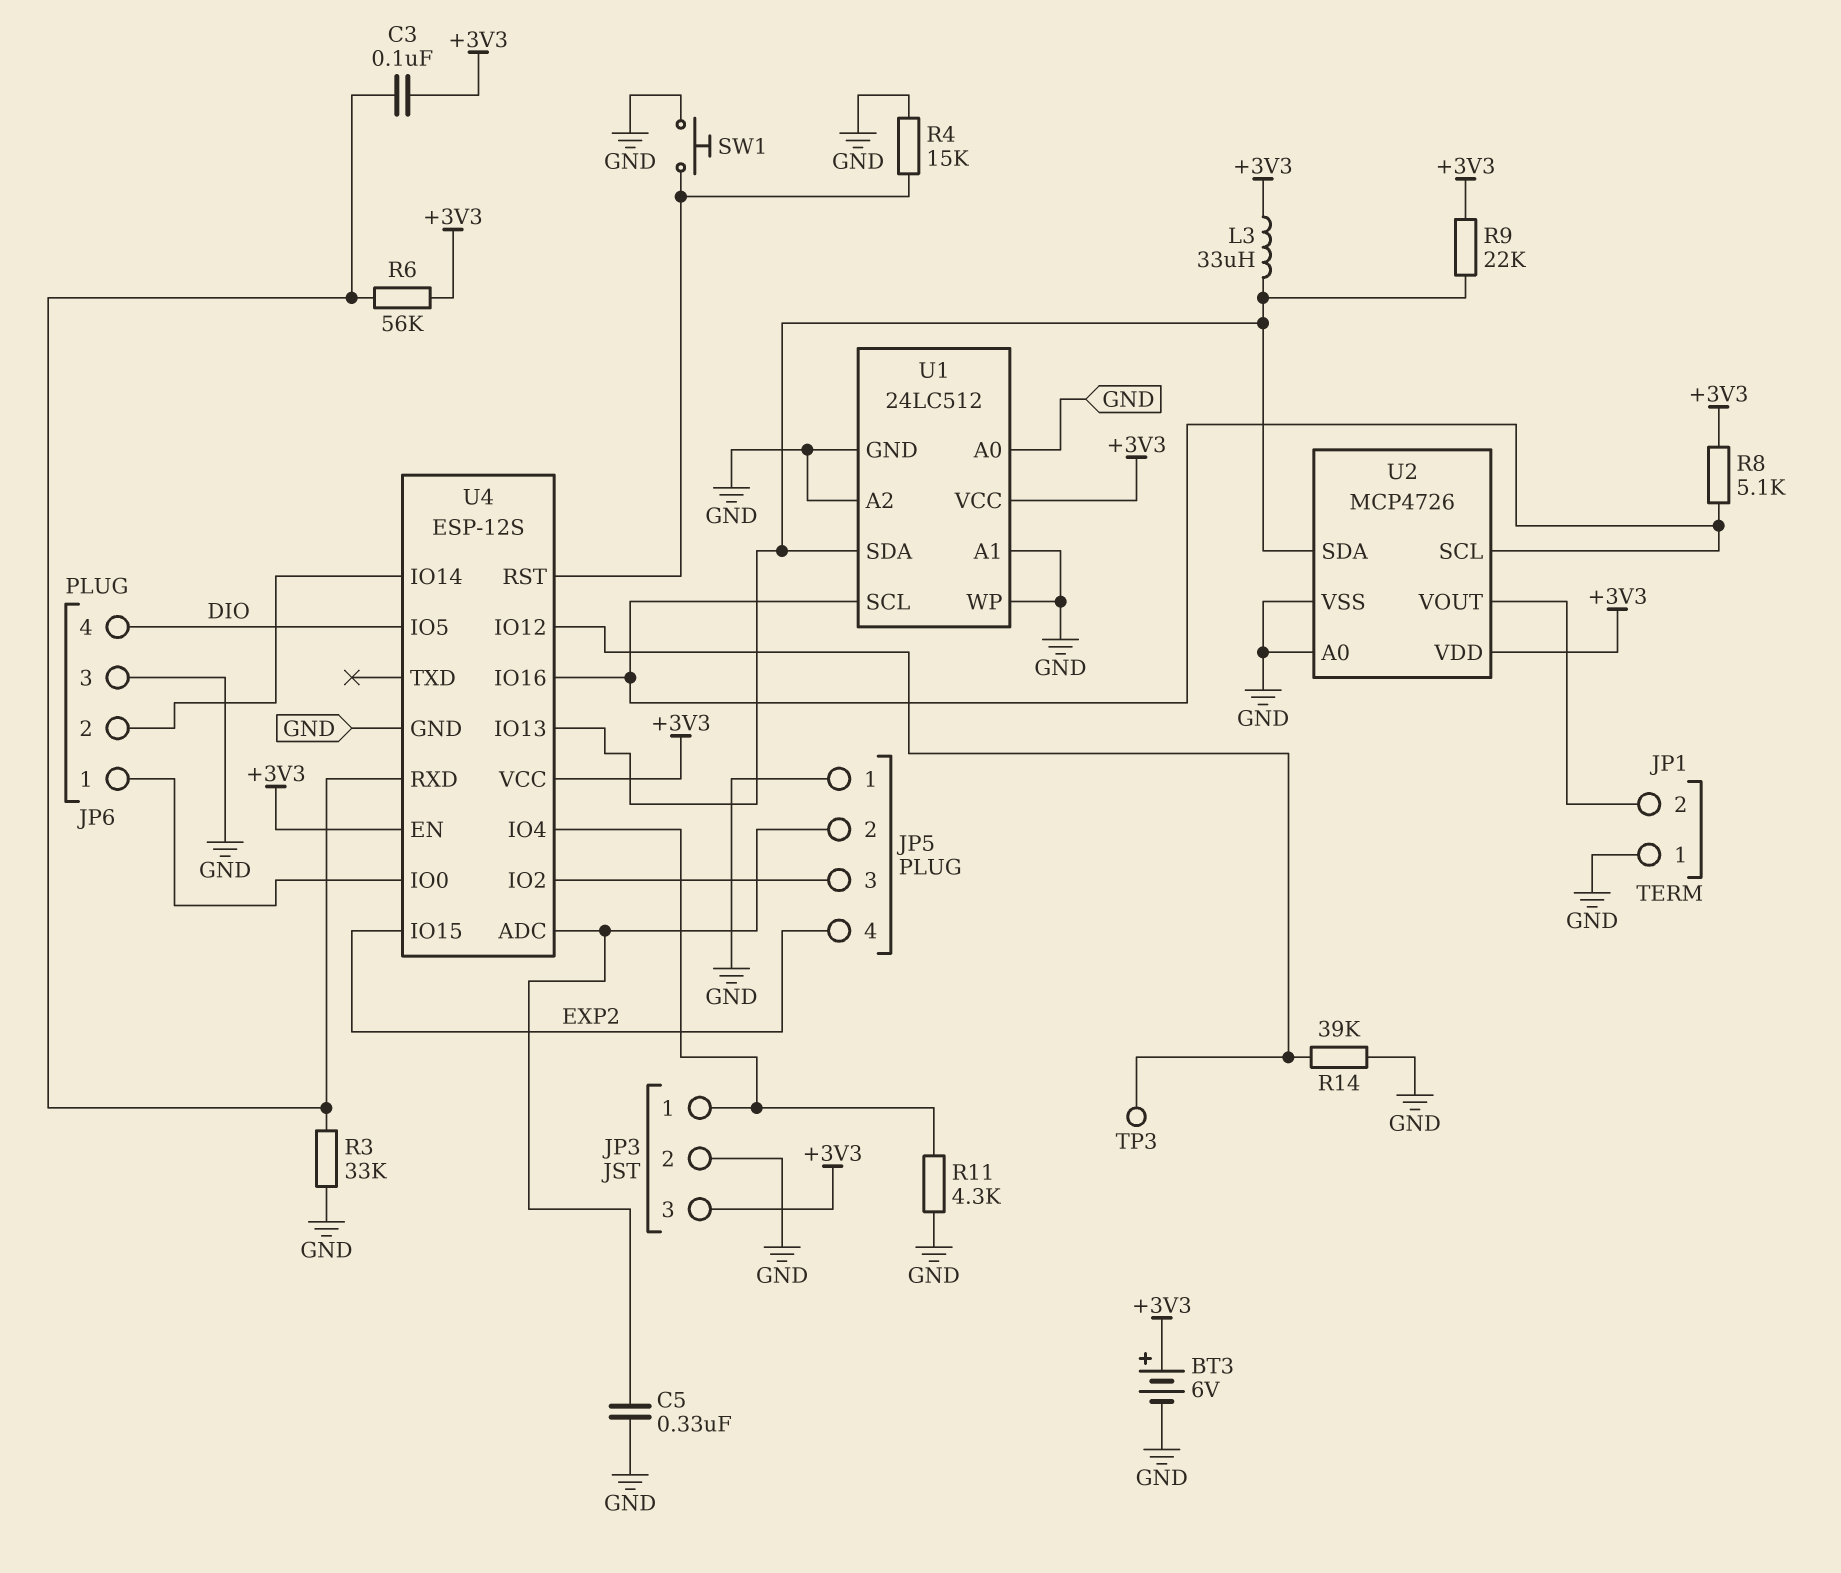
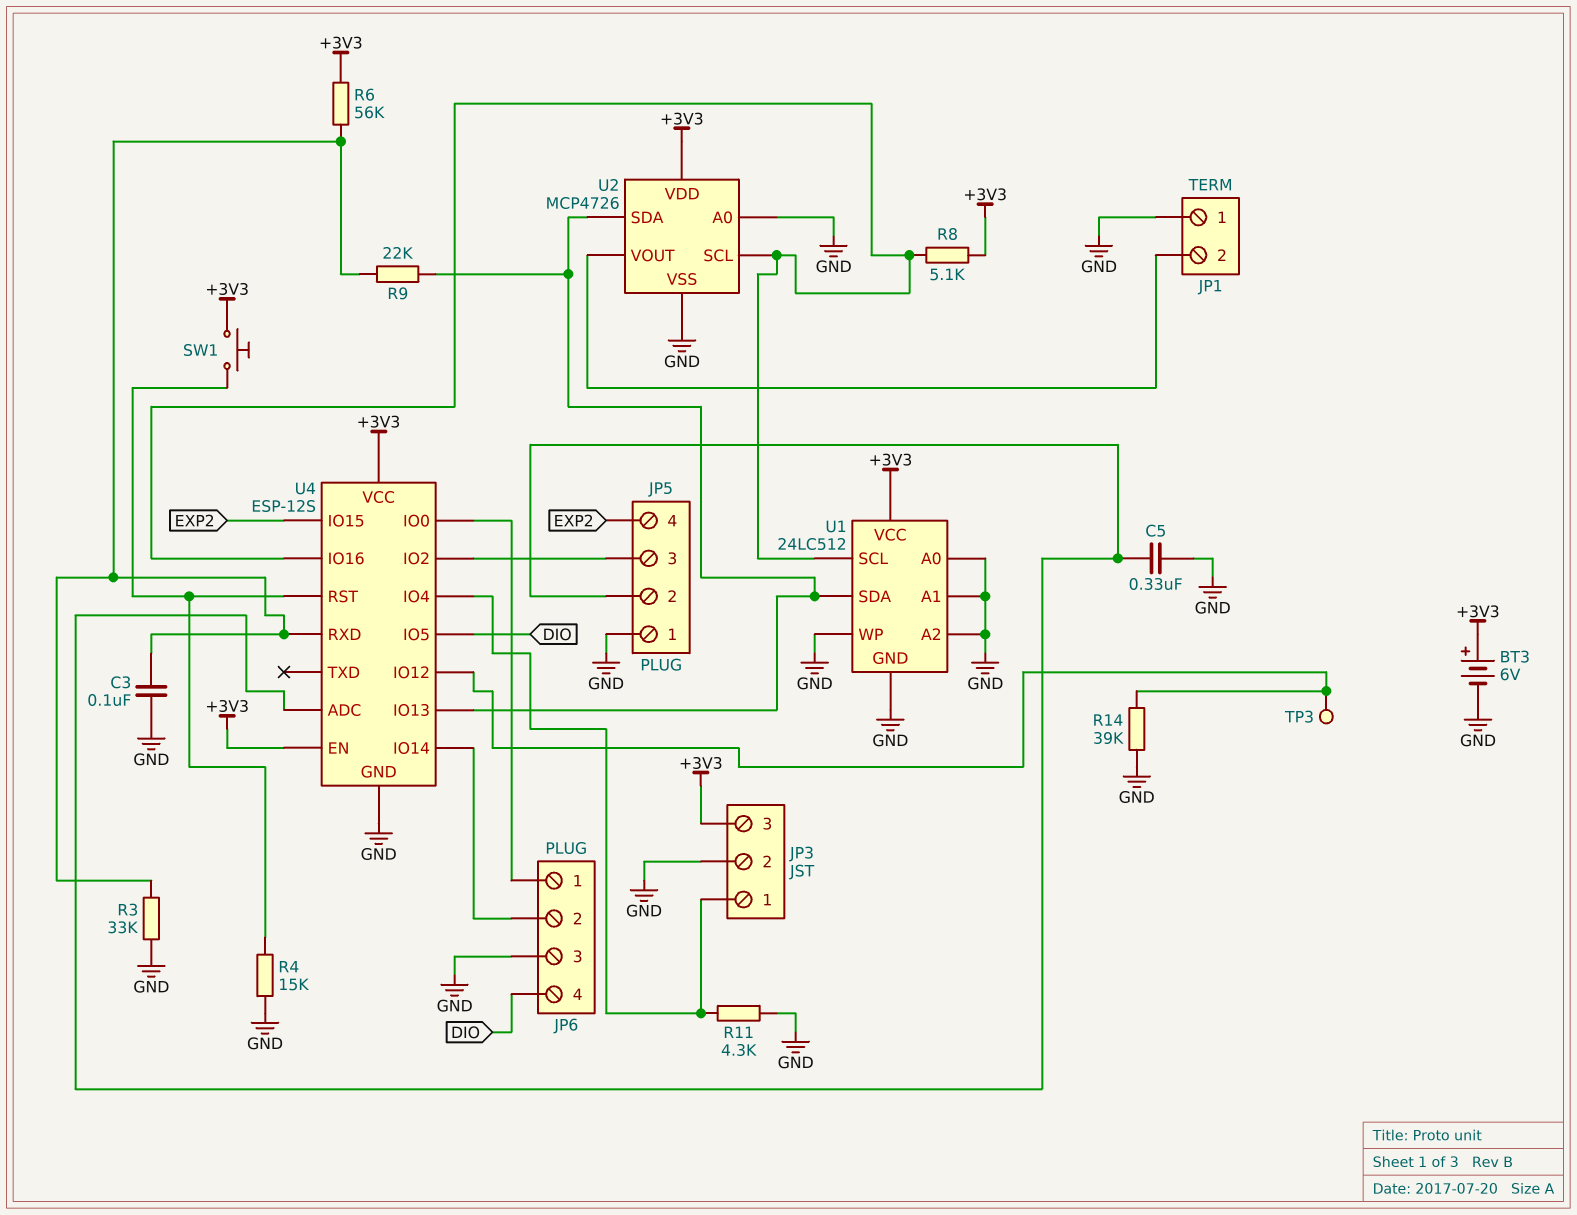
C3: 100nF (+3V3, U4/RXD) -> 100nF (GND, U4/RXD)
L3: 33uH (+3V3, U1/SDA) -> none
R9: 22k (+3V3, U1/SDA) -> 22k (U1/SDA, U4/RXD)
SW1: button (GND, U4/RST) -> button (+3V3, U4/RST)

